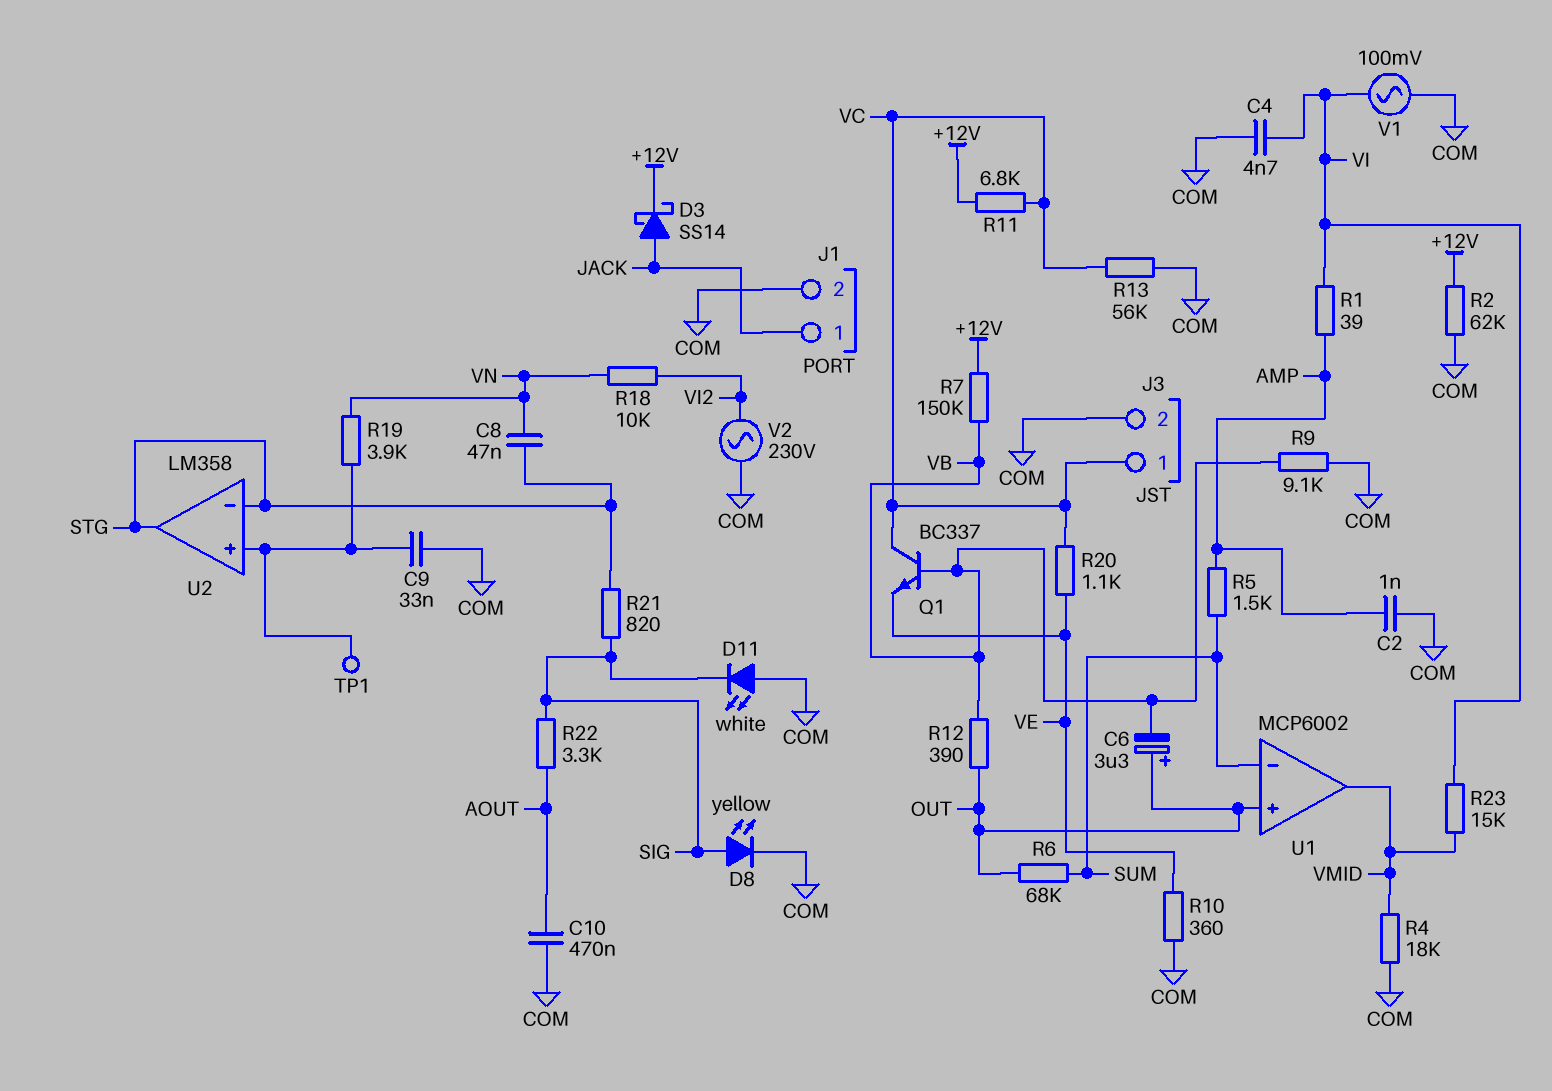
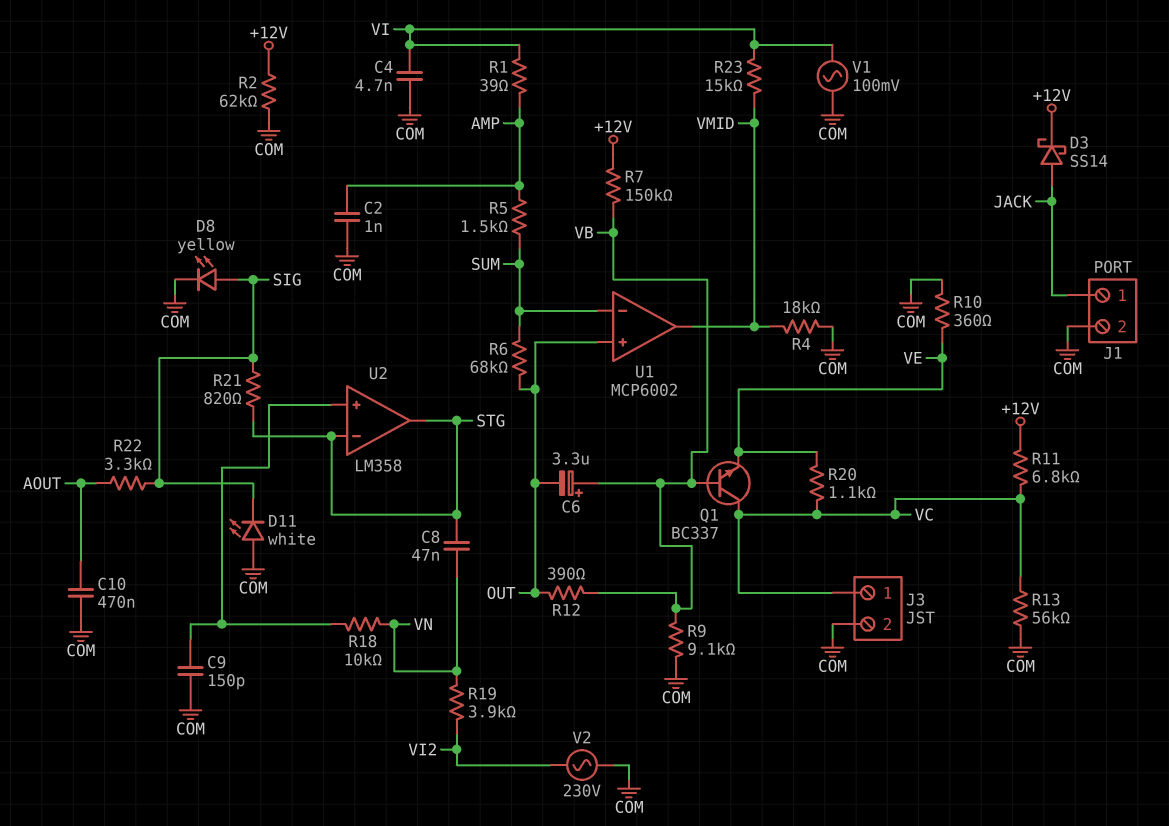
C6: 3.3uF (plus OUT, minus VB) -> 3.3uF (plus VB, minus OUT)
C9: 33nF (COM, U2/in+) -> 150pF (COM, U2/in+)
R18: 10k (VI2, VN) -> 10k (U2/in+, VN)
R19: 3.9k (U2/in+, VN) -> 3.9k (VI2, VN)
TP1: test point (U2/in+) -> none

